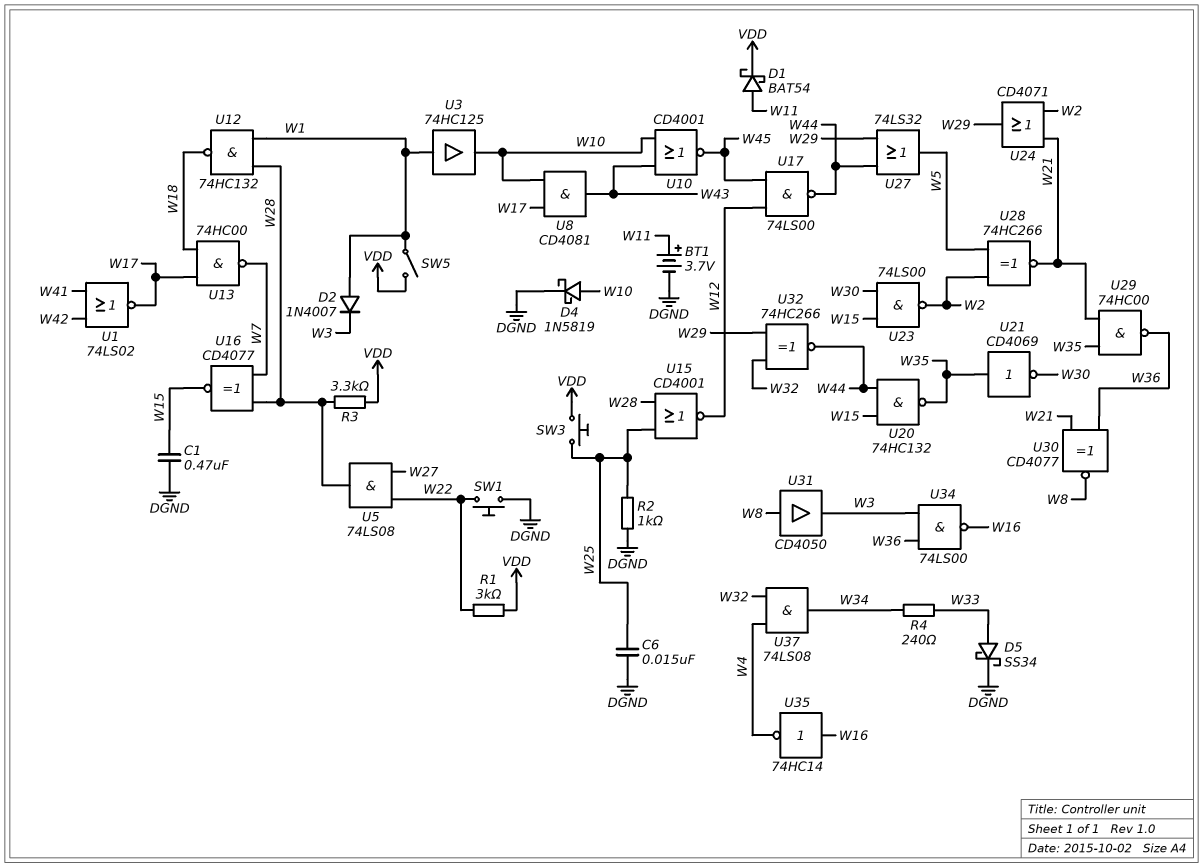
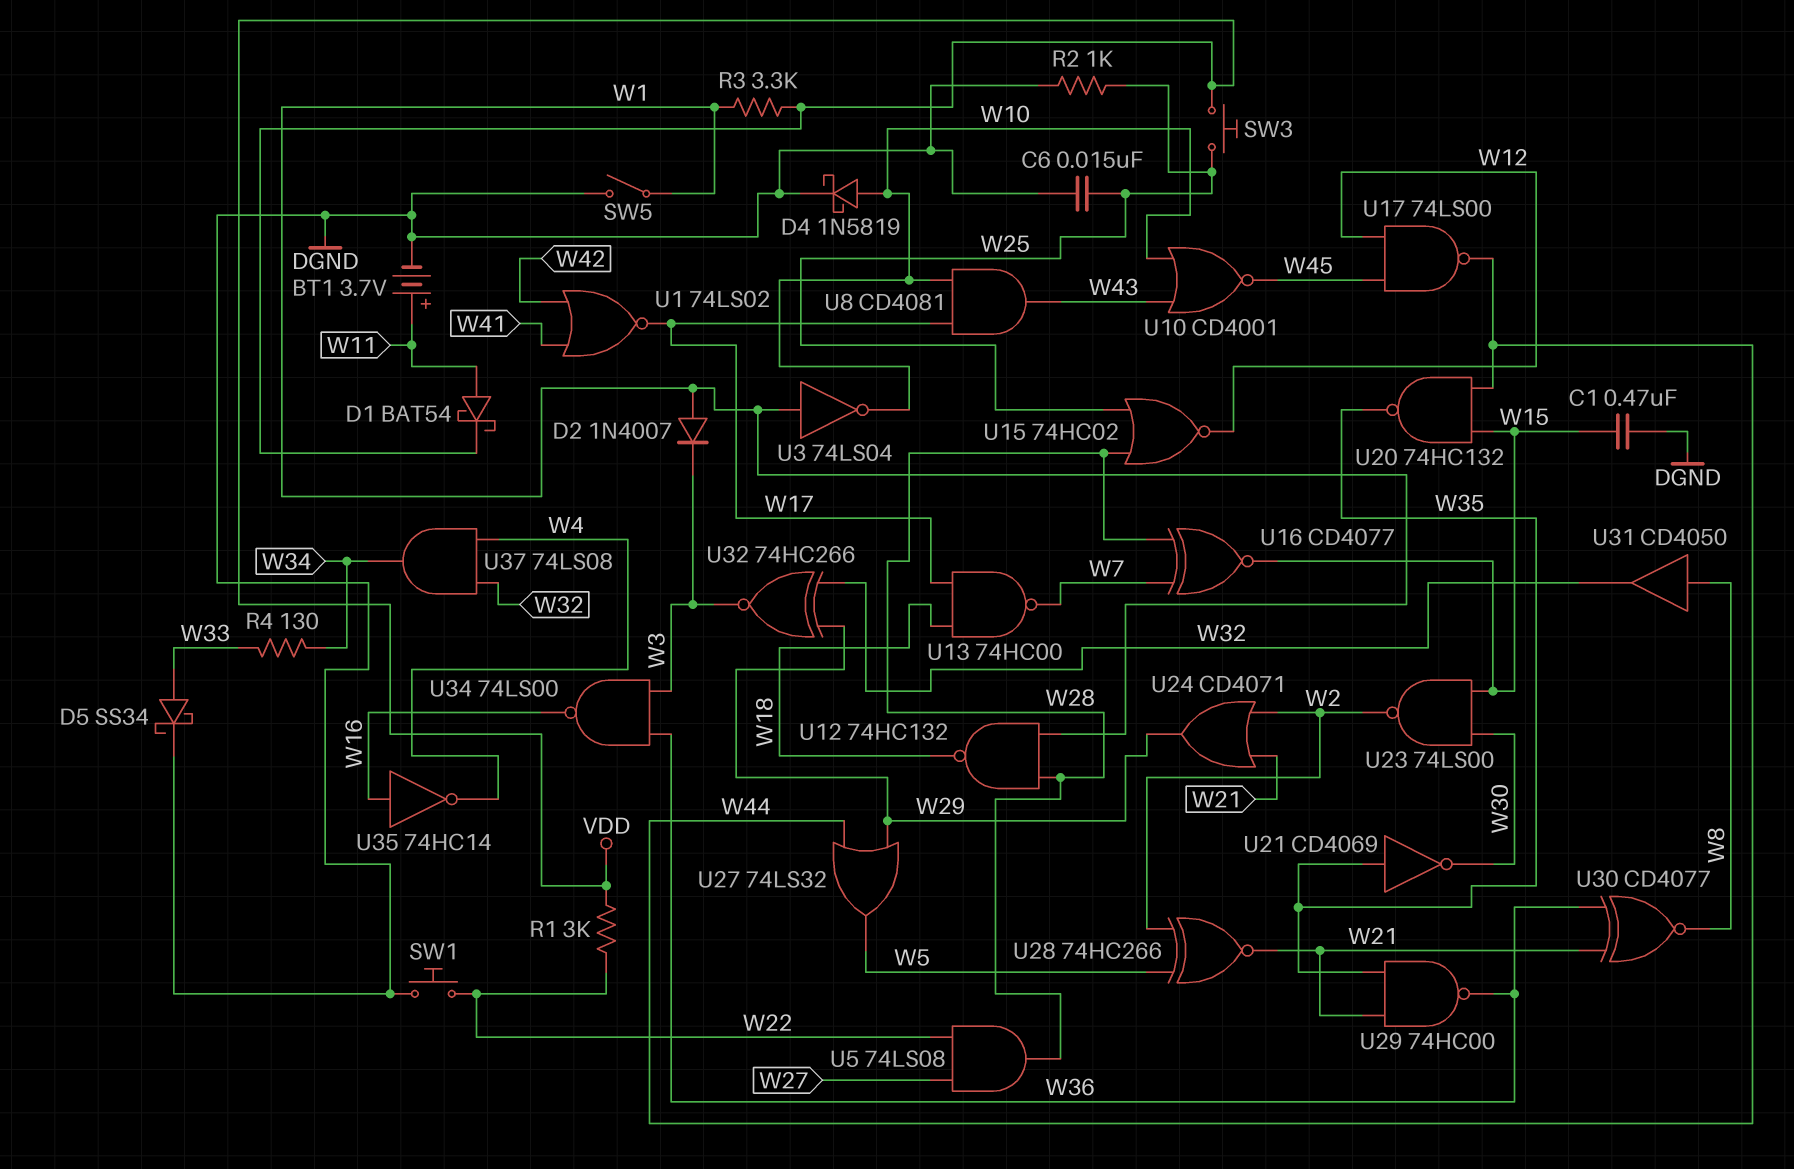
R3: 3.3k (VDD, W28) -> 3.3k (VDD, W1)
R4: 240 (W33, W34) -> 130 (W33, W34)
SW5: switch (VDD, W1) -> switch (DGND, W1)
U3: buffer 74HC125 (in W1, out W10) -> NOT 74LS04 (in W1, out W10)
U15: NOR CD4001 (in W25, in W28, out W12) -> NOR 74HC02 (in W25, in W28, out W12)
U31: buffer CD4050 (in W8, out W3) -> buffer CD4050 (in W8, out W32)
U32: XNOR 74HC266 (in W29, in W32, out W44) -> XNOR 74HC266 (in W29, in W32, out W3)

